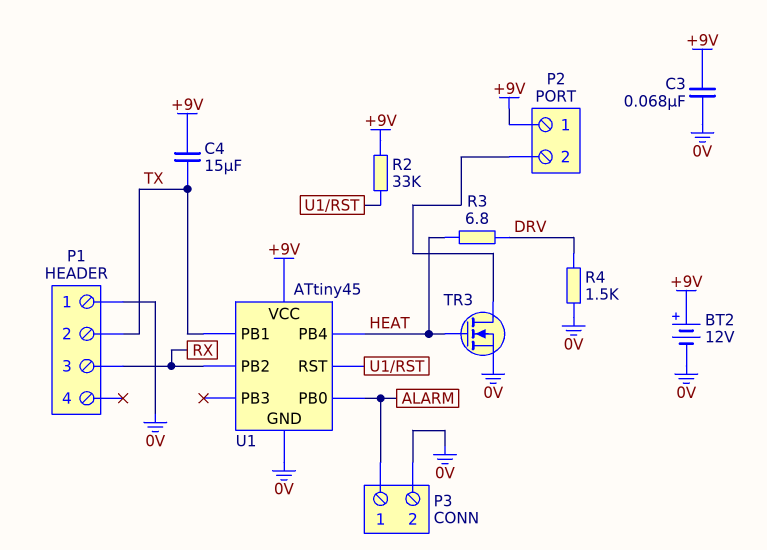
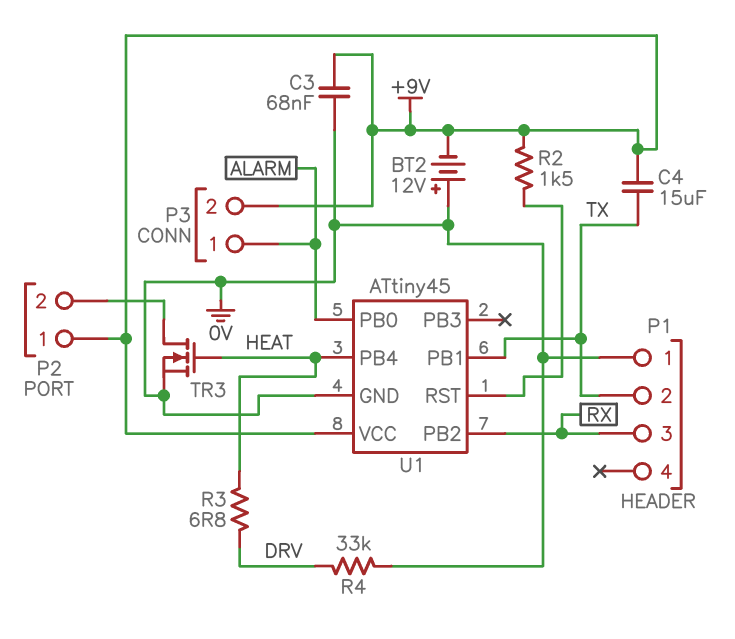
BT2: 12V (plus +9V, minus 0V) -> 12V (plus 0V, minus +9V)
P3 pin 2: 0V -> +9V
R2: 33k (+9V, U1/RST) -> 1.5k (+9V, U1/RST)
R4: 1.5k (0V, DRV) -> 33k (0V, DRV)

